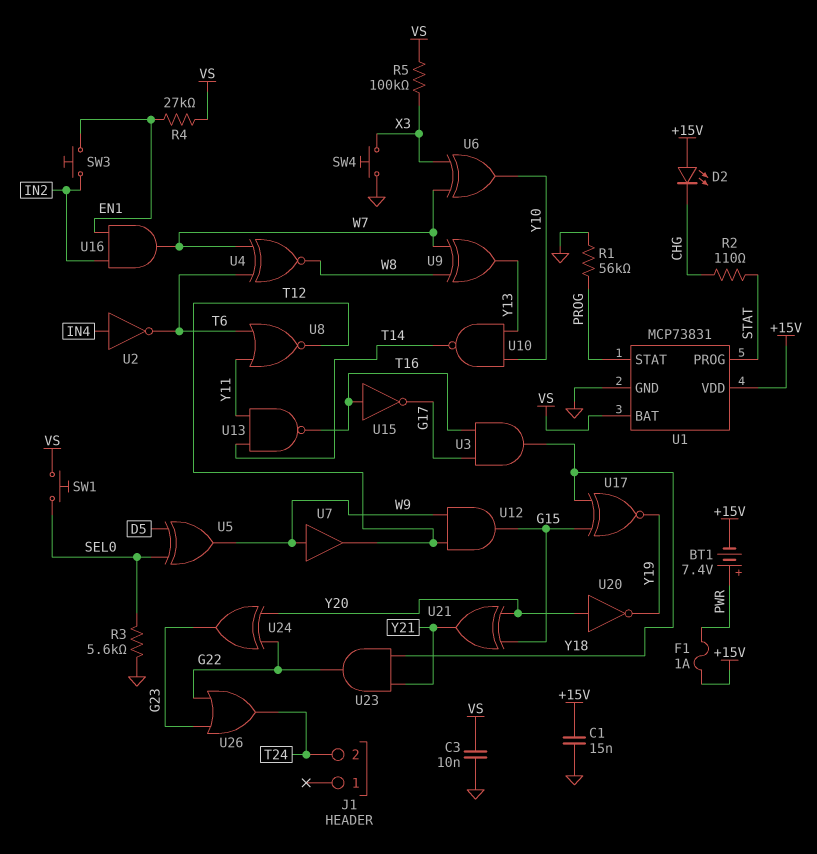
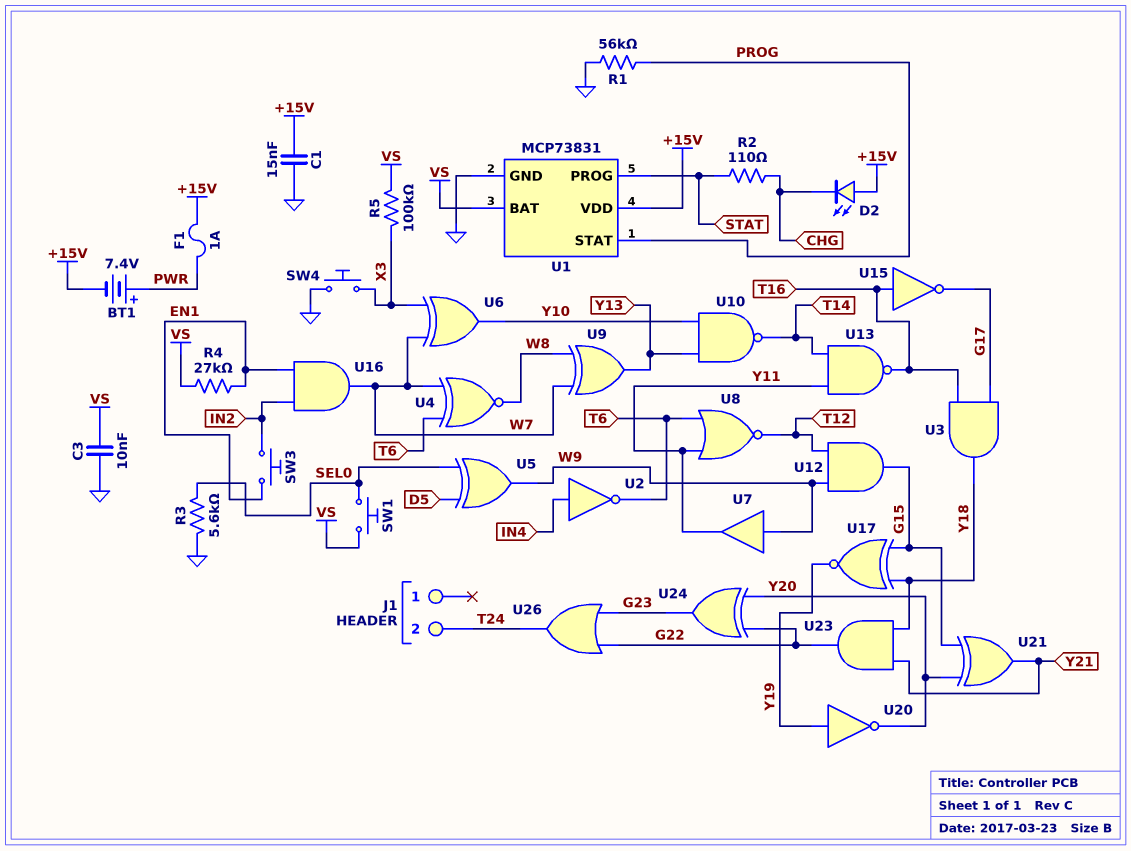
U7: buffer (in W9, out T12) -> buffer (in W9, out Y11)
U20: NOT (in Y20, out Y19) -> NOT (in Y19, out Y20)

